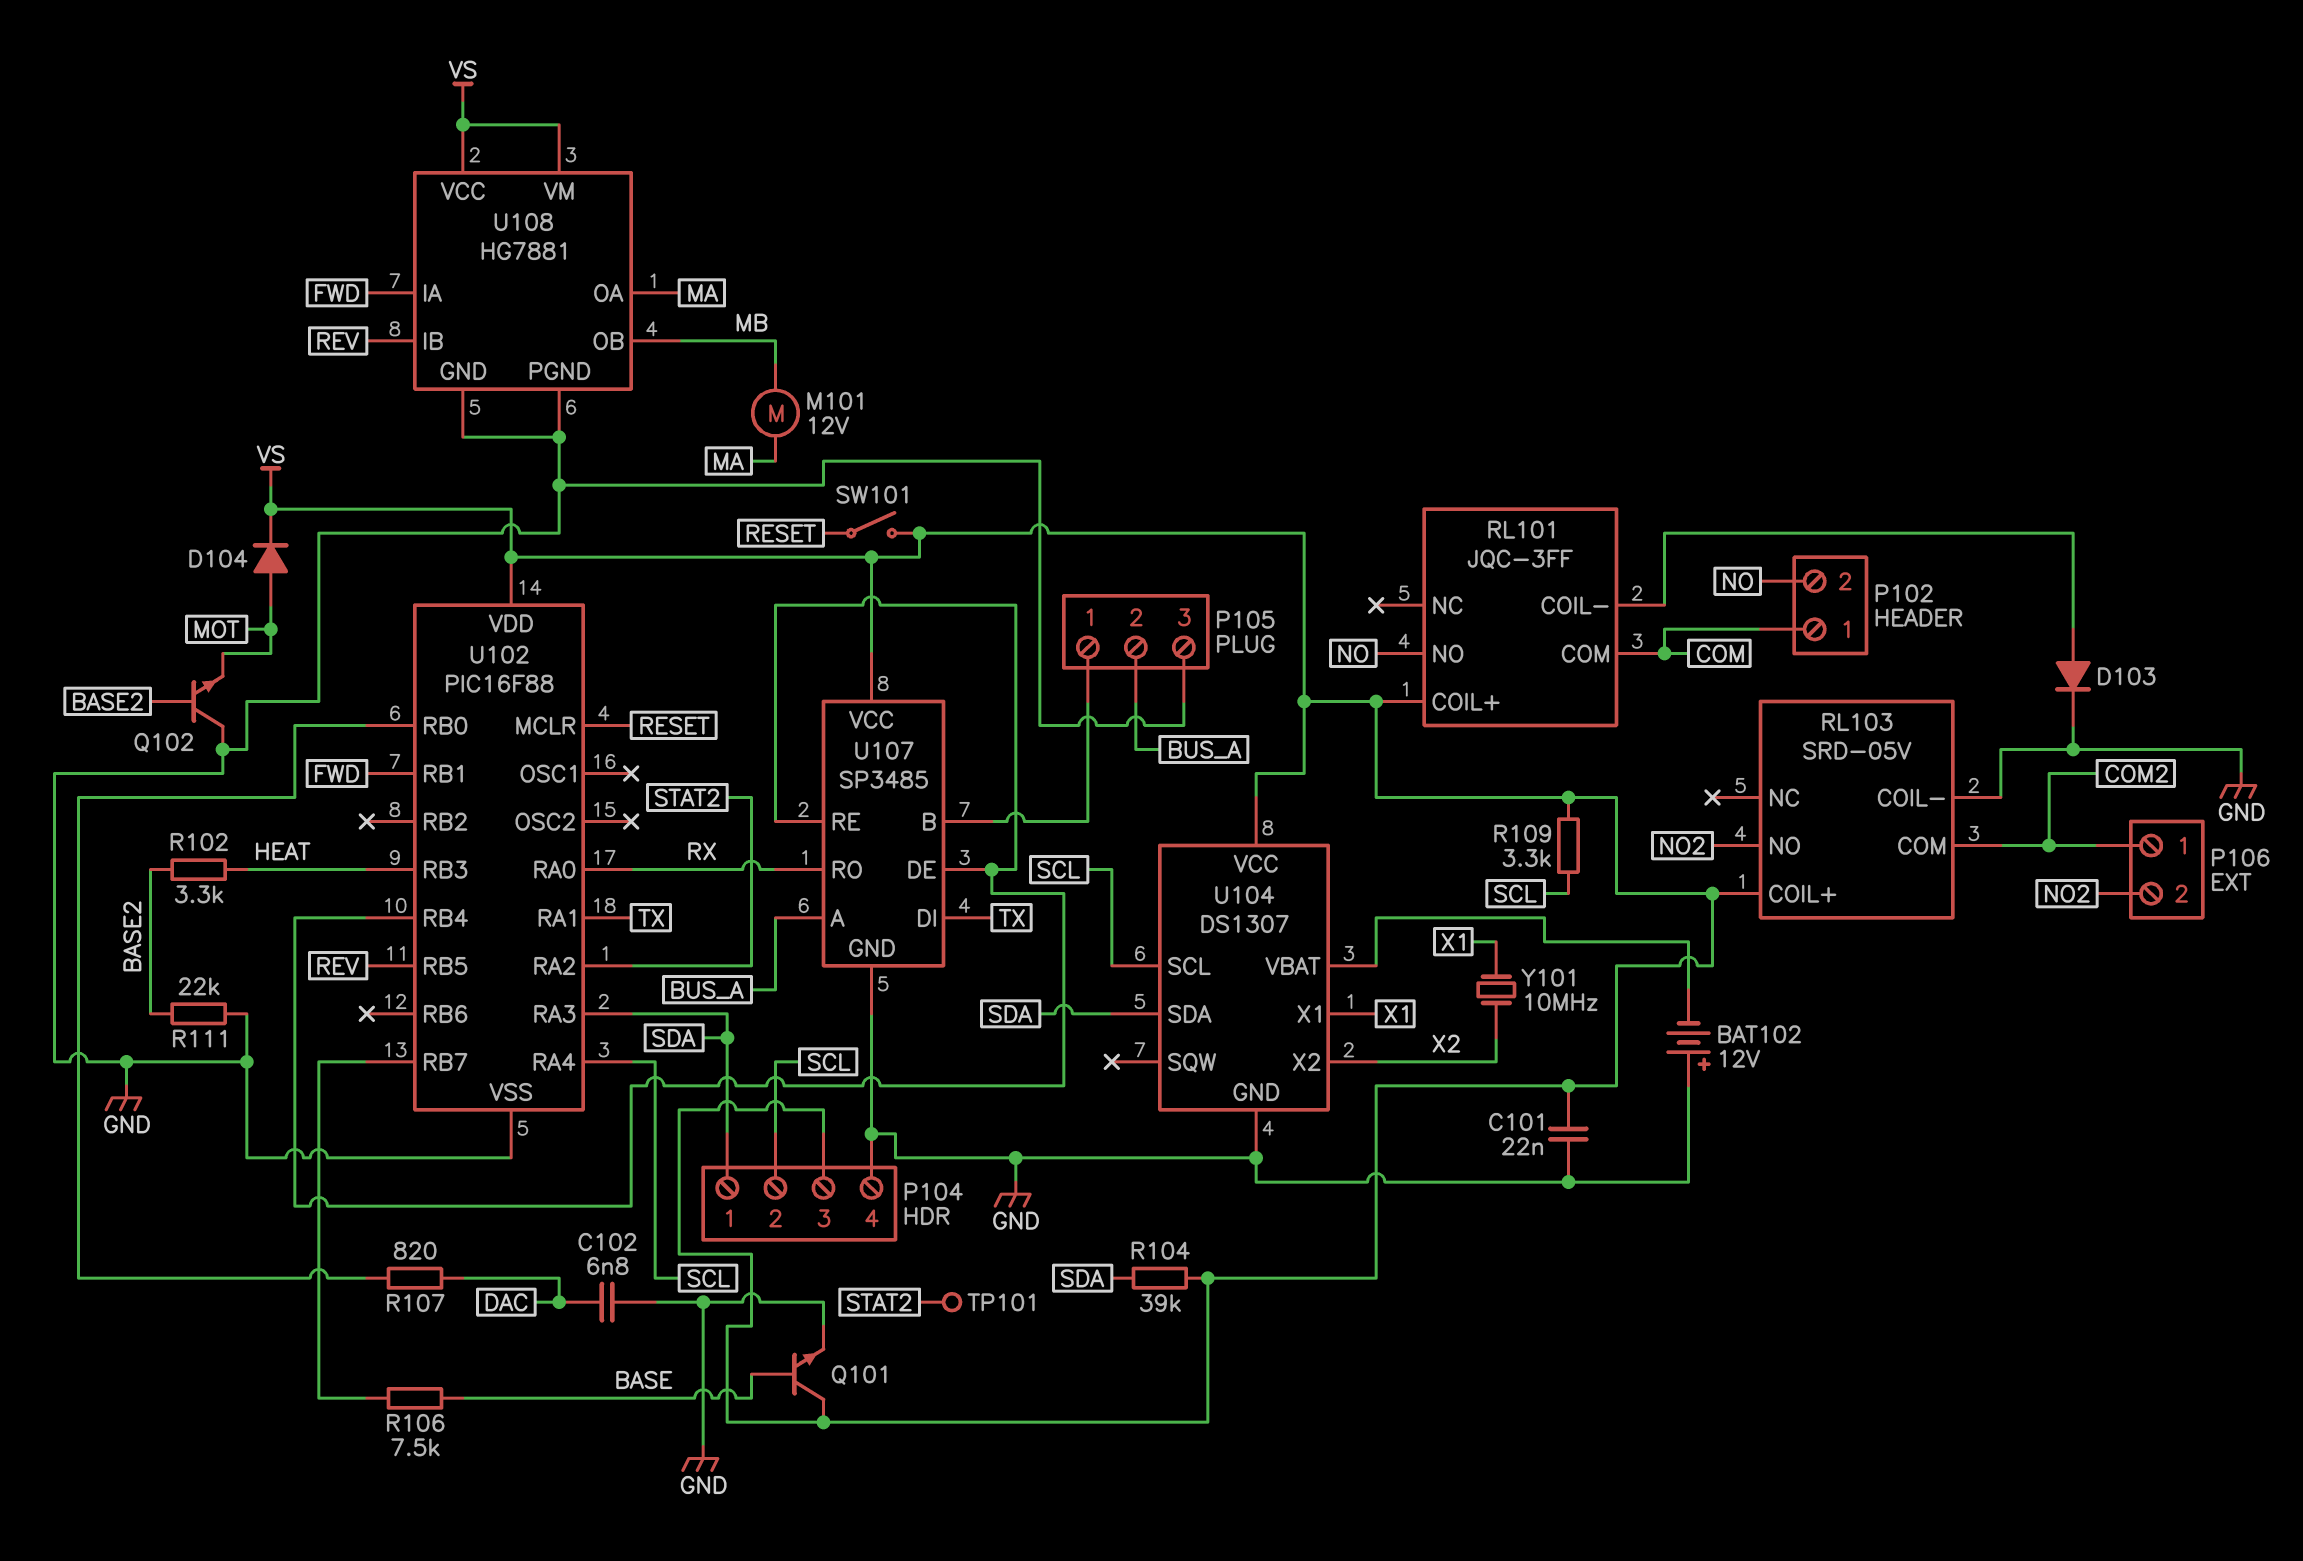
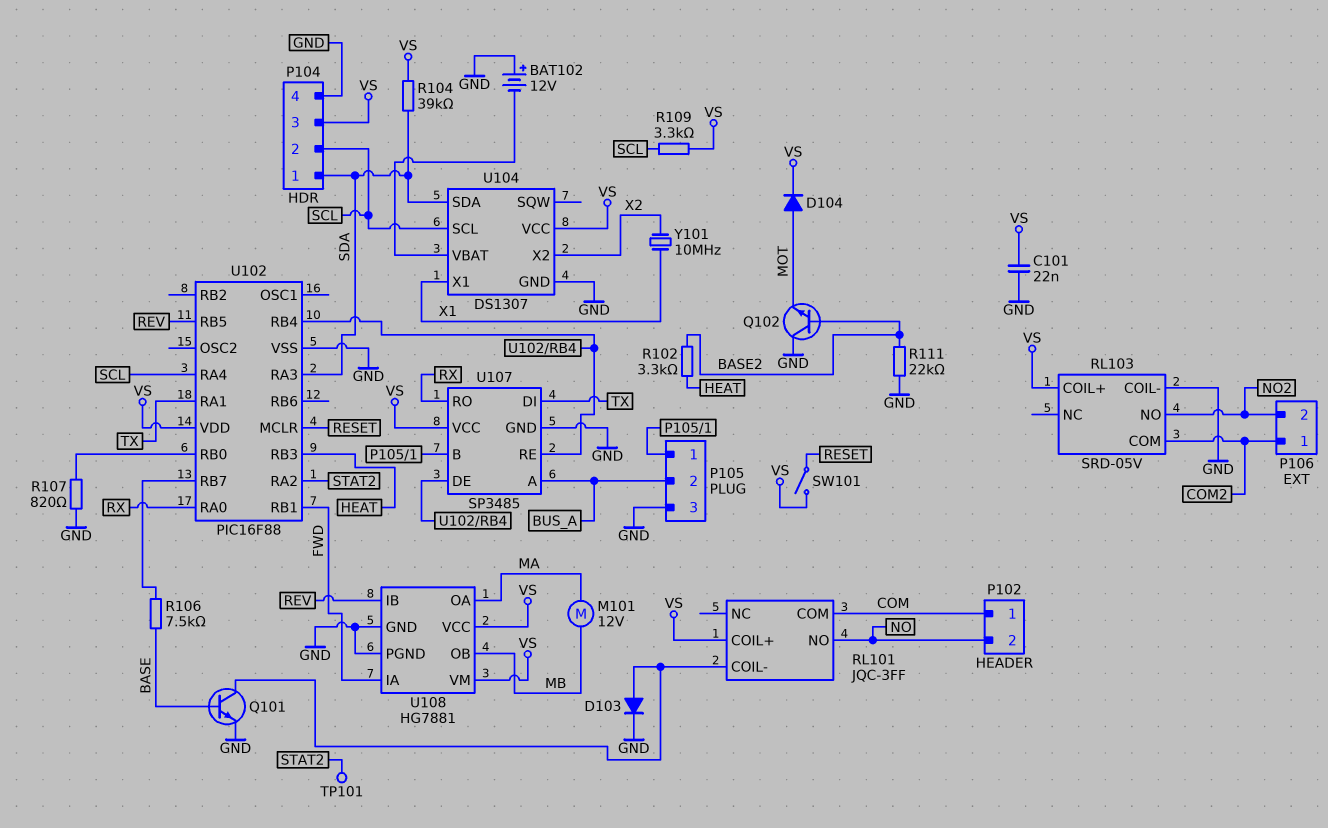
C102: 6.8nF (DAC, GND) -> none
Q101: NPN (B BASE, C VS, E GND) -> NPN (B BASE, C RL101/COIL-, E GND)
R107: 820 (DAC, U102/RB0) -> 820 (GND, U102/RB0)

